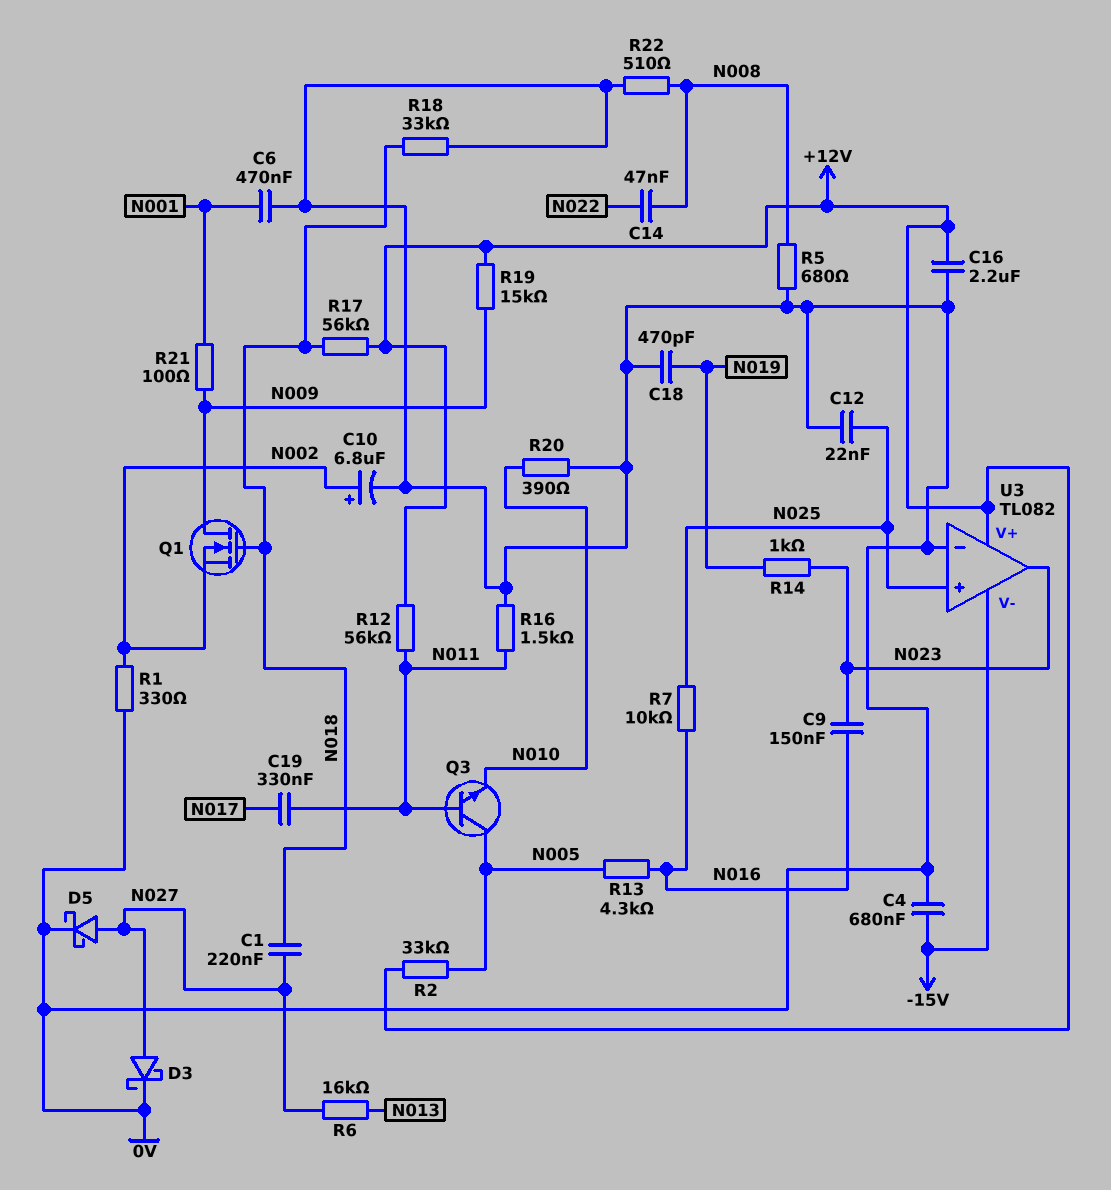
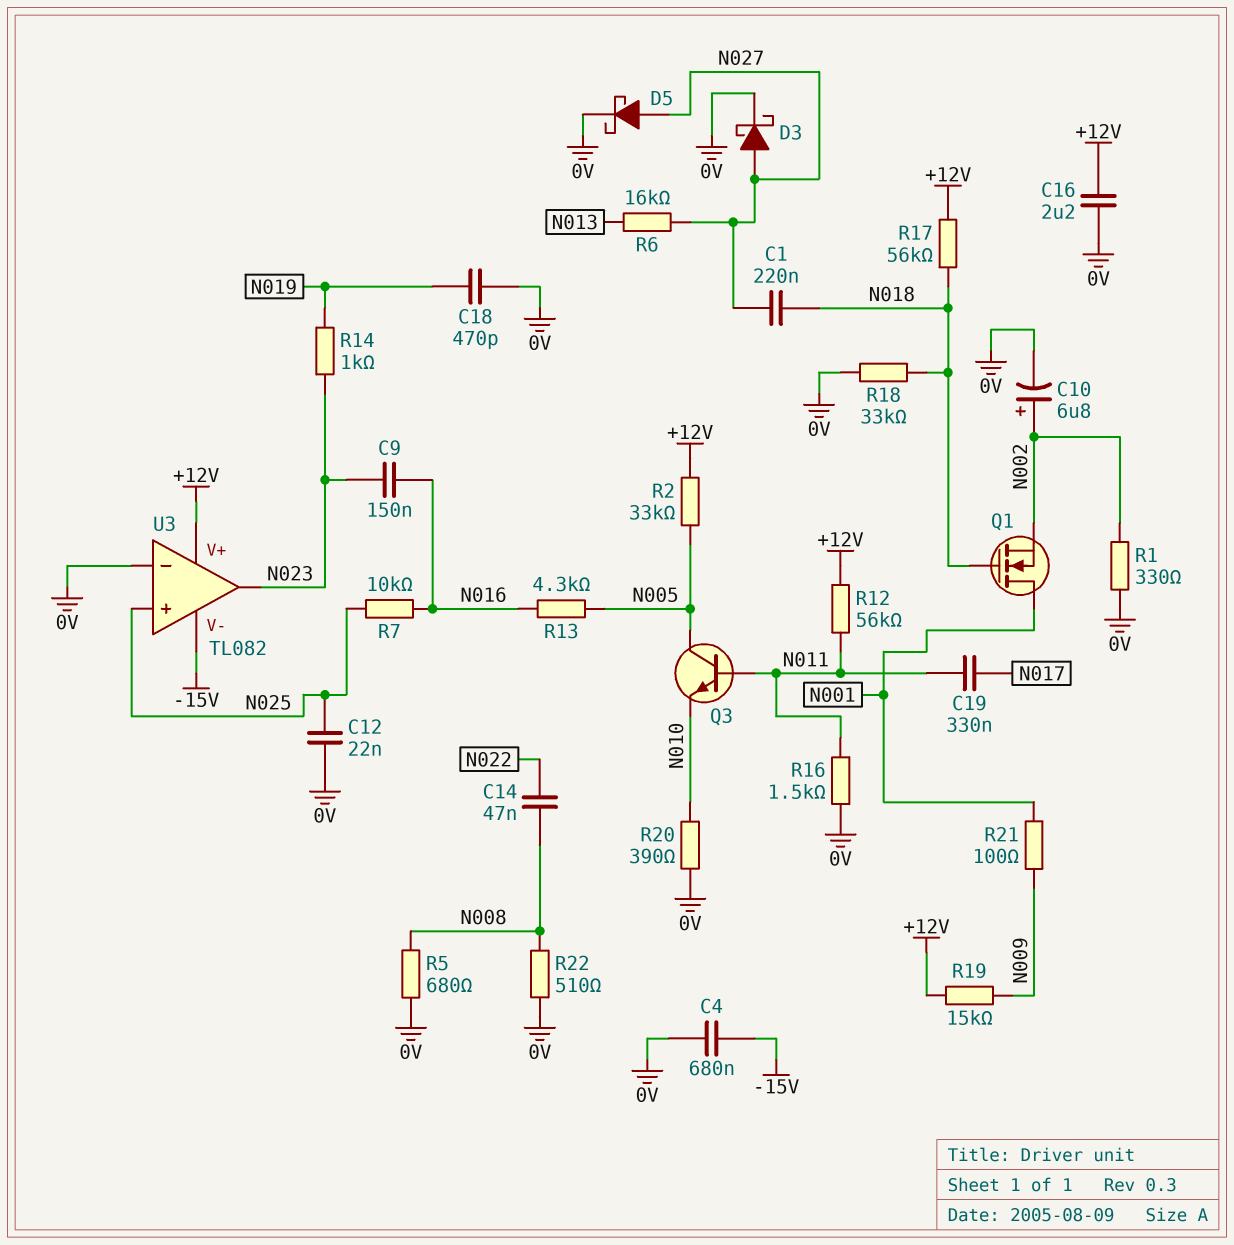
C6: 470nF (0V, N001) -> none
Q1: NMOS (G N018, D N009, S N002) -> NMOS (G N018, D N001, S N002)

